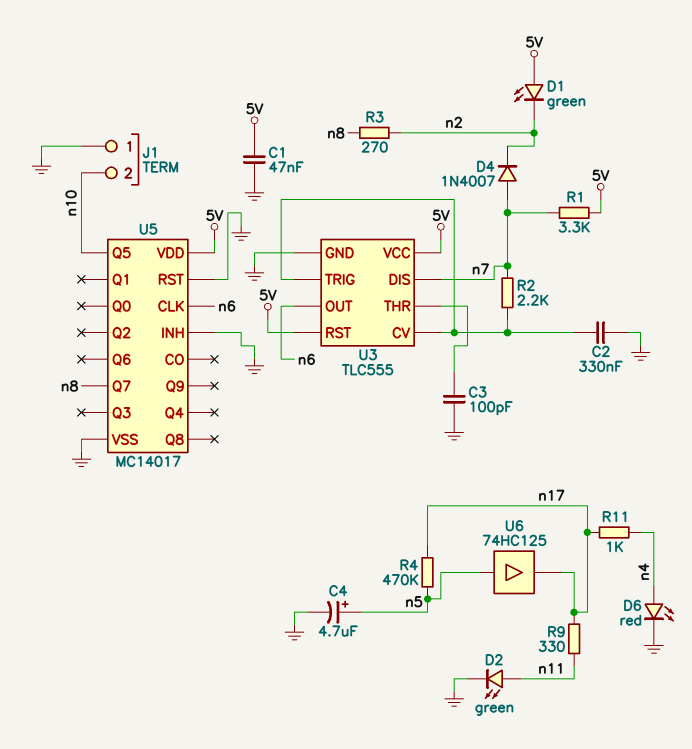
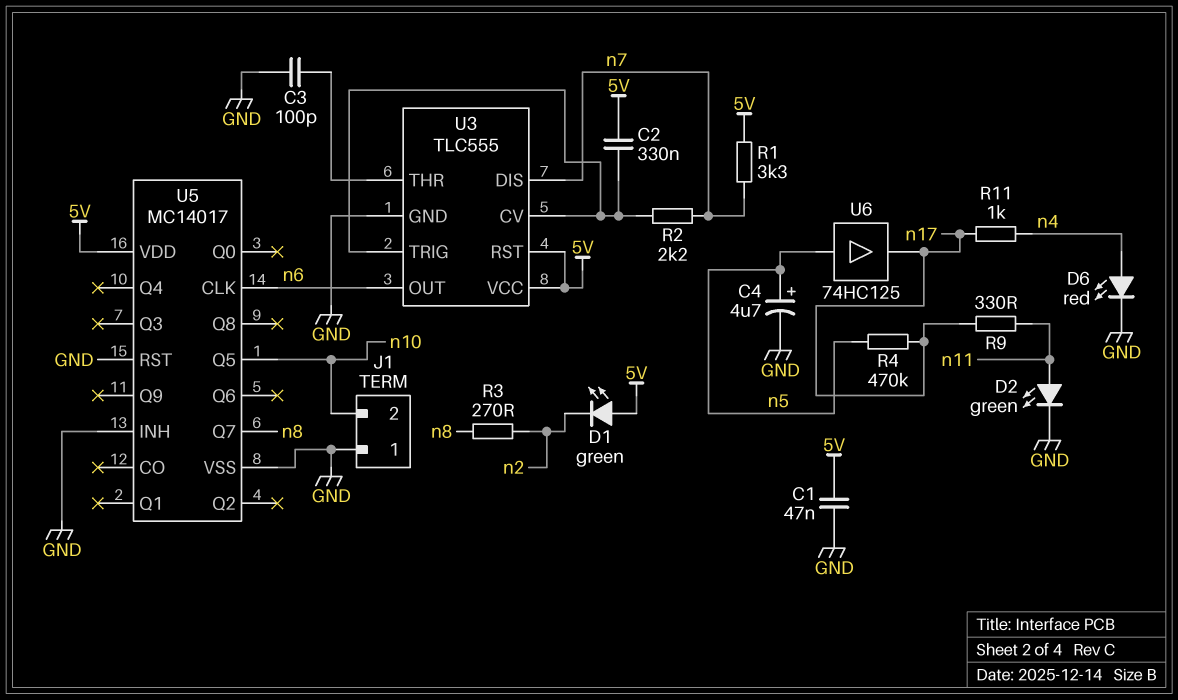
C2: 330nF (GND, U3/CV) -> 330nF (5V, U3/CV)
D4: diode 1N4007 (A n7, K n2) -> none

